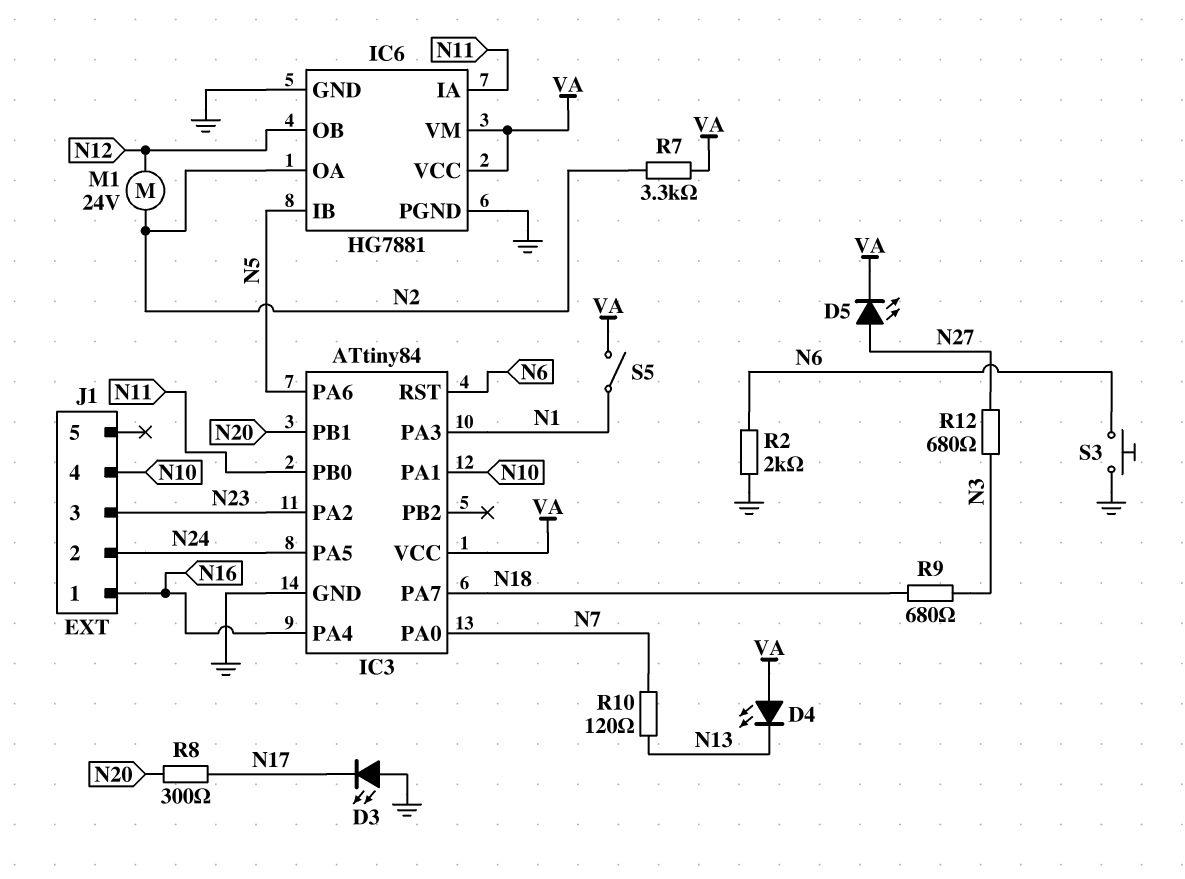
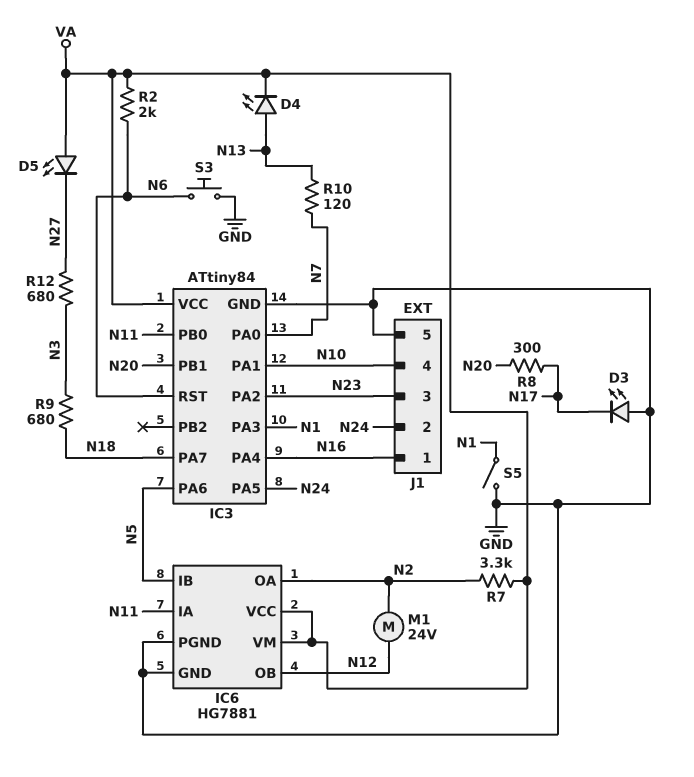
D4: LED (A VA, K N13) -> LED (A N13, K VA)
D5: LED (A N27, K VA) -> LED (A VA, K N27)
J1 pin 5: none -> GND
R2: 2k (GND, N6) -> 2k (N6, VA)
S5: switch (N1, VA) -> switch (GND, N1)

